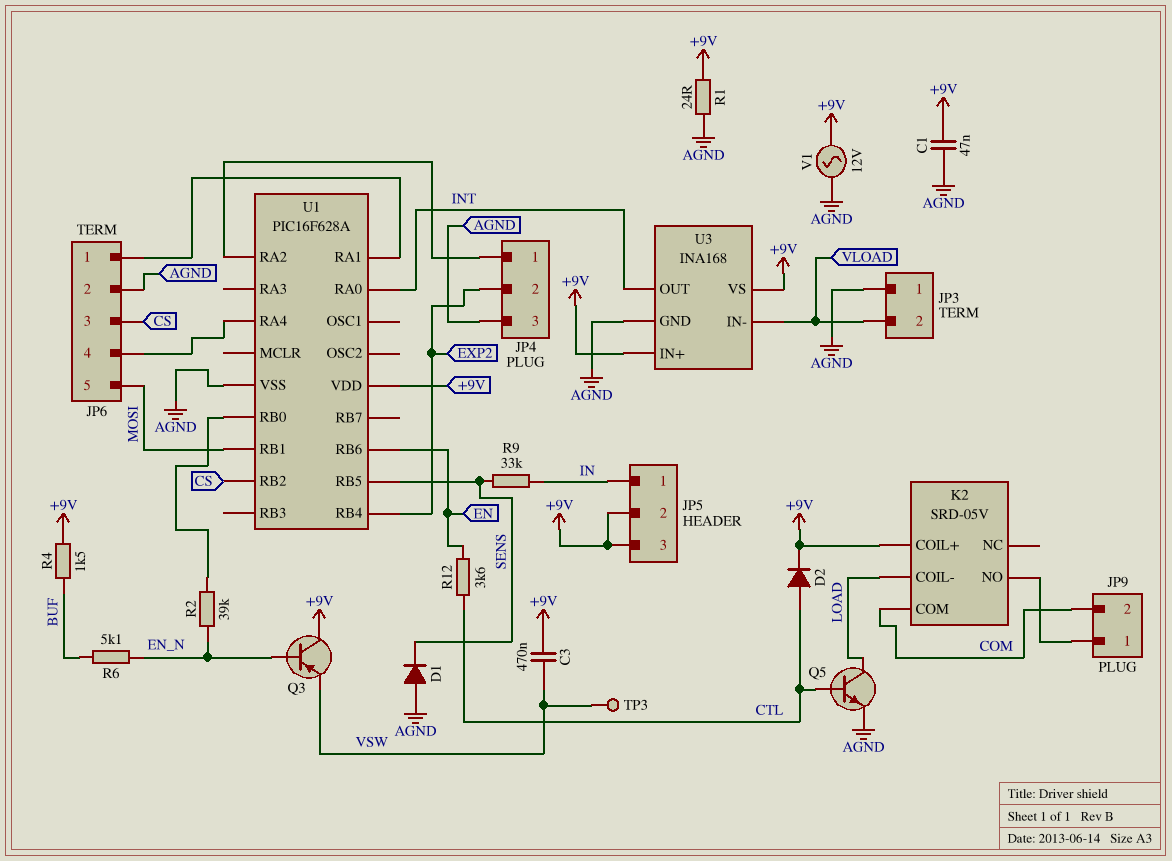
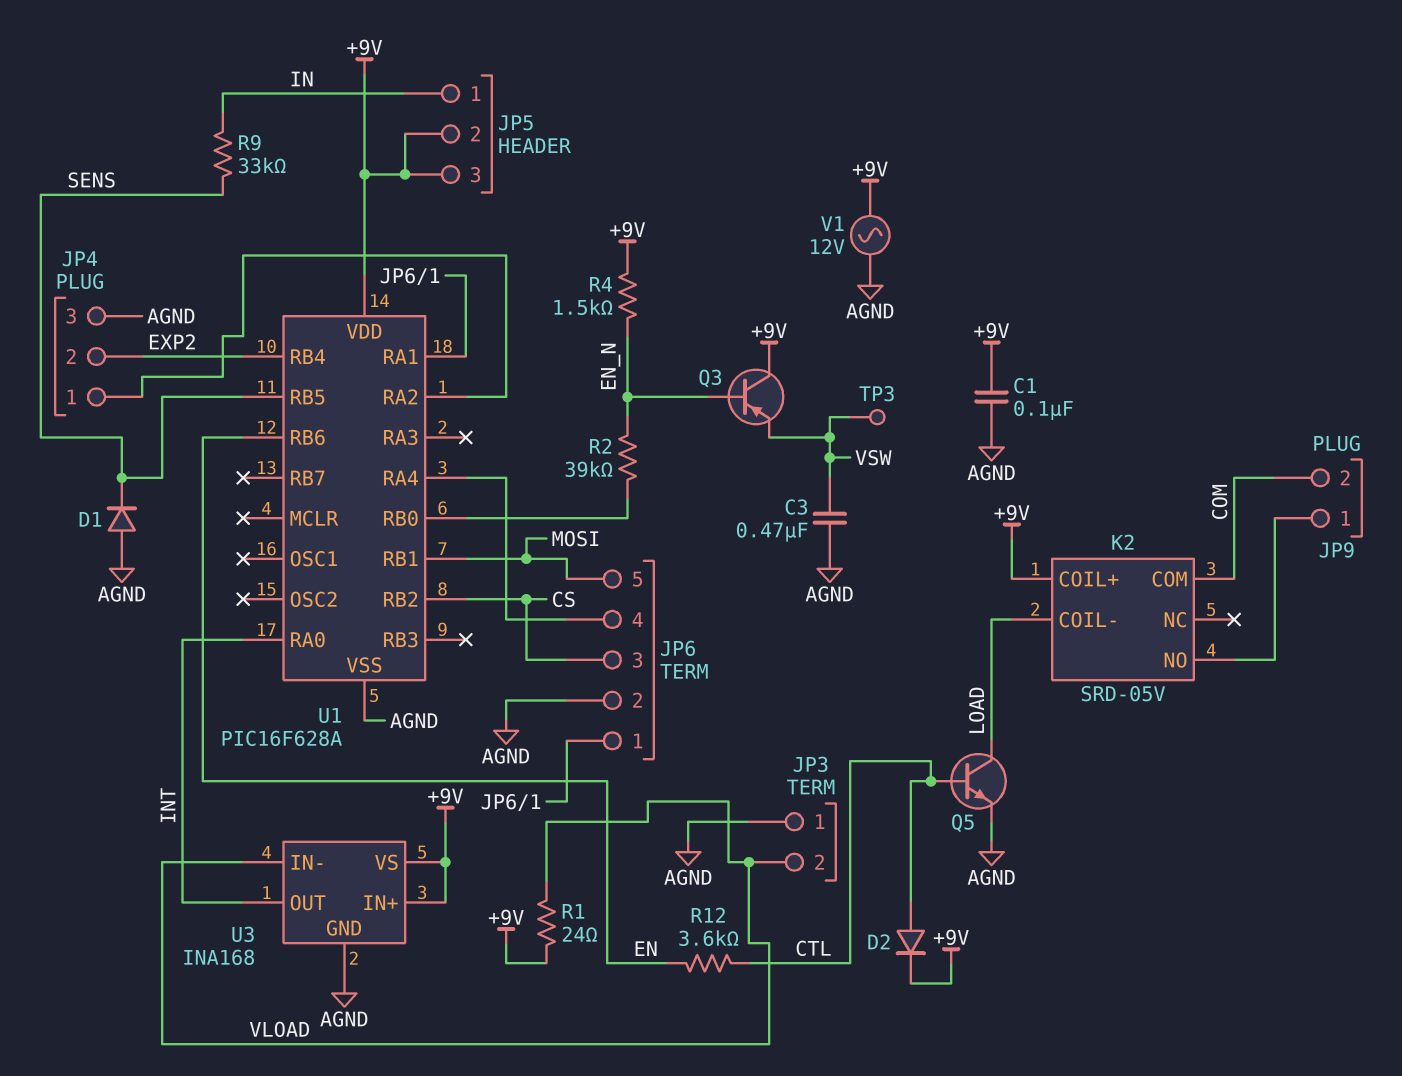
C1: 47nF (+9V, AGND) -> 100nF (+9V, AGND)
C3: 470nF (+9V, VSW) -> 470nF (AGND, VSW)
R1: 24 (+9V, AGND) -> 24 (+9V, VLOAD)
R4: 1.5k (+9V, BUF) -> 1.5k (+9V, EN_N)
R6: 5.1k (BUF, EN_N) -> none

